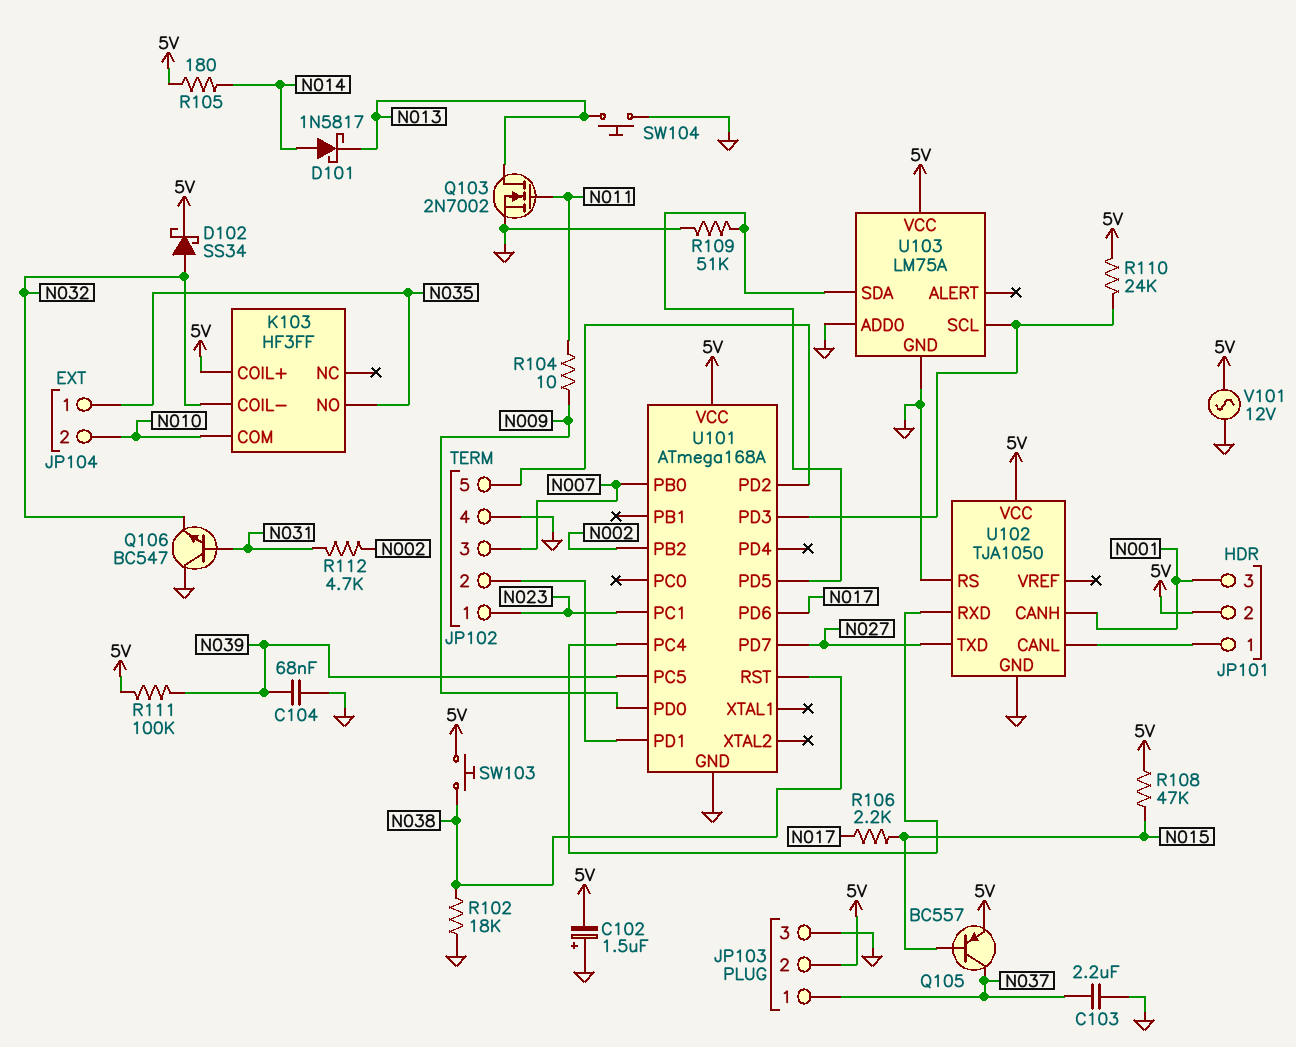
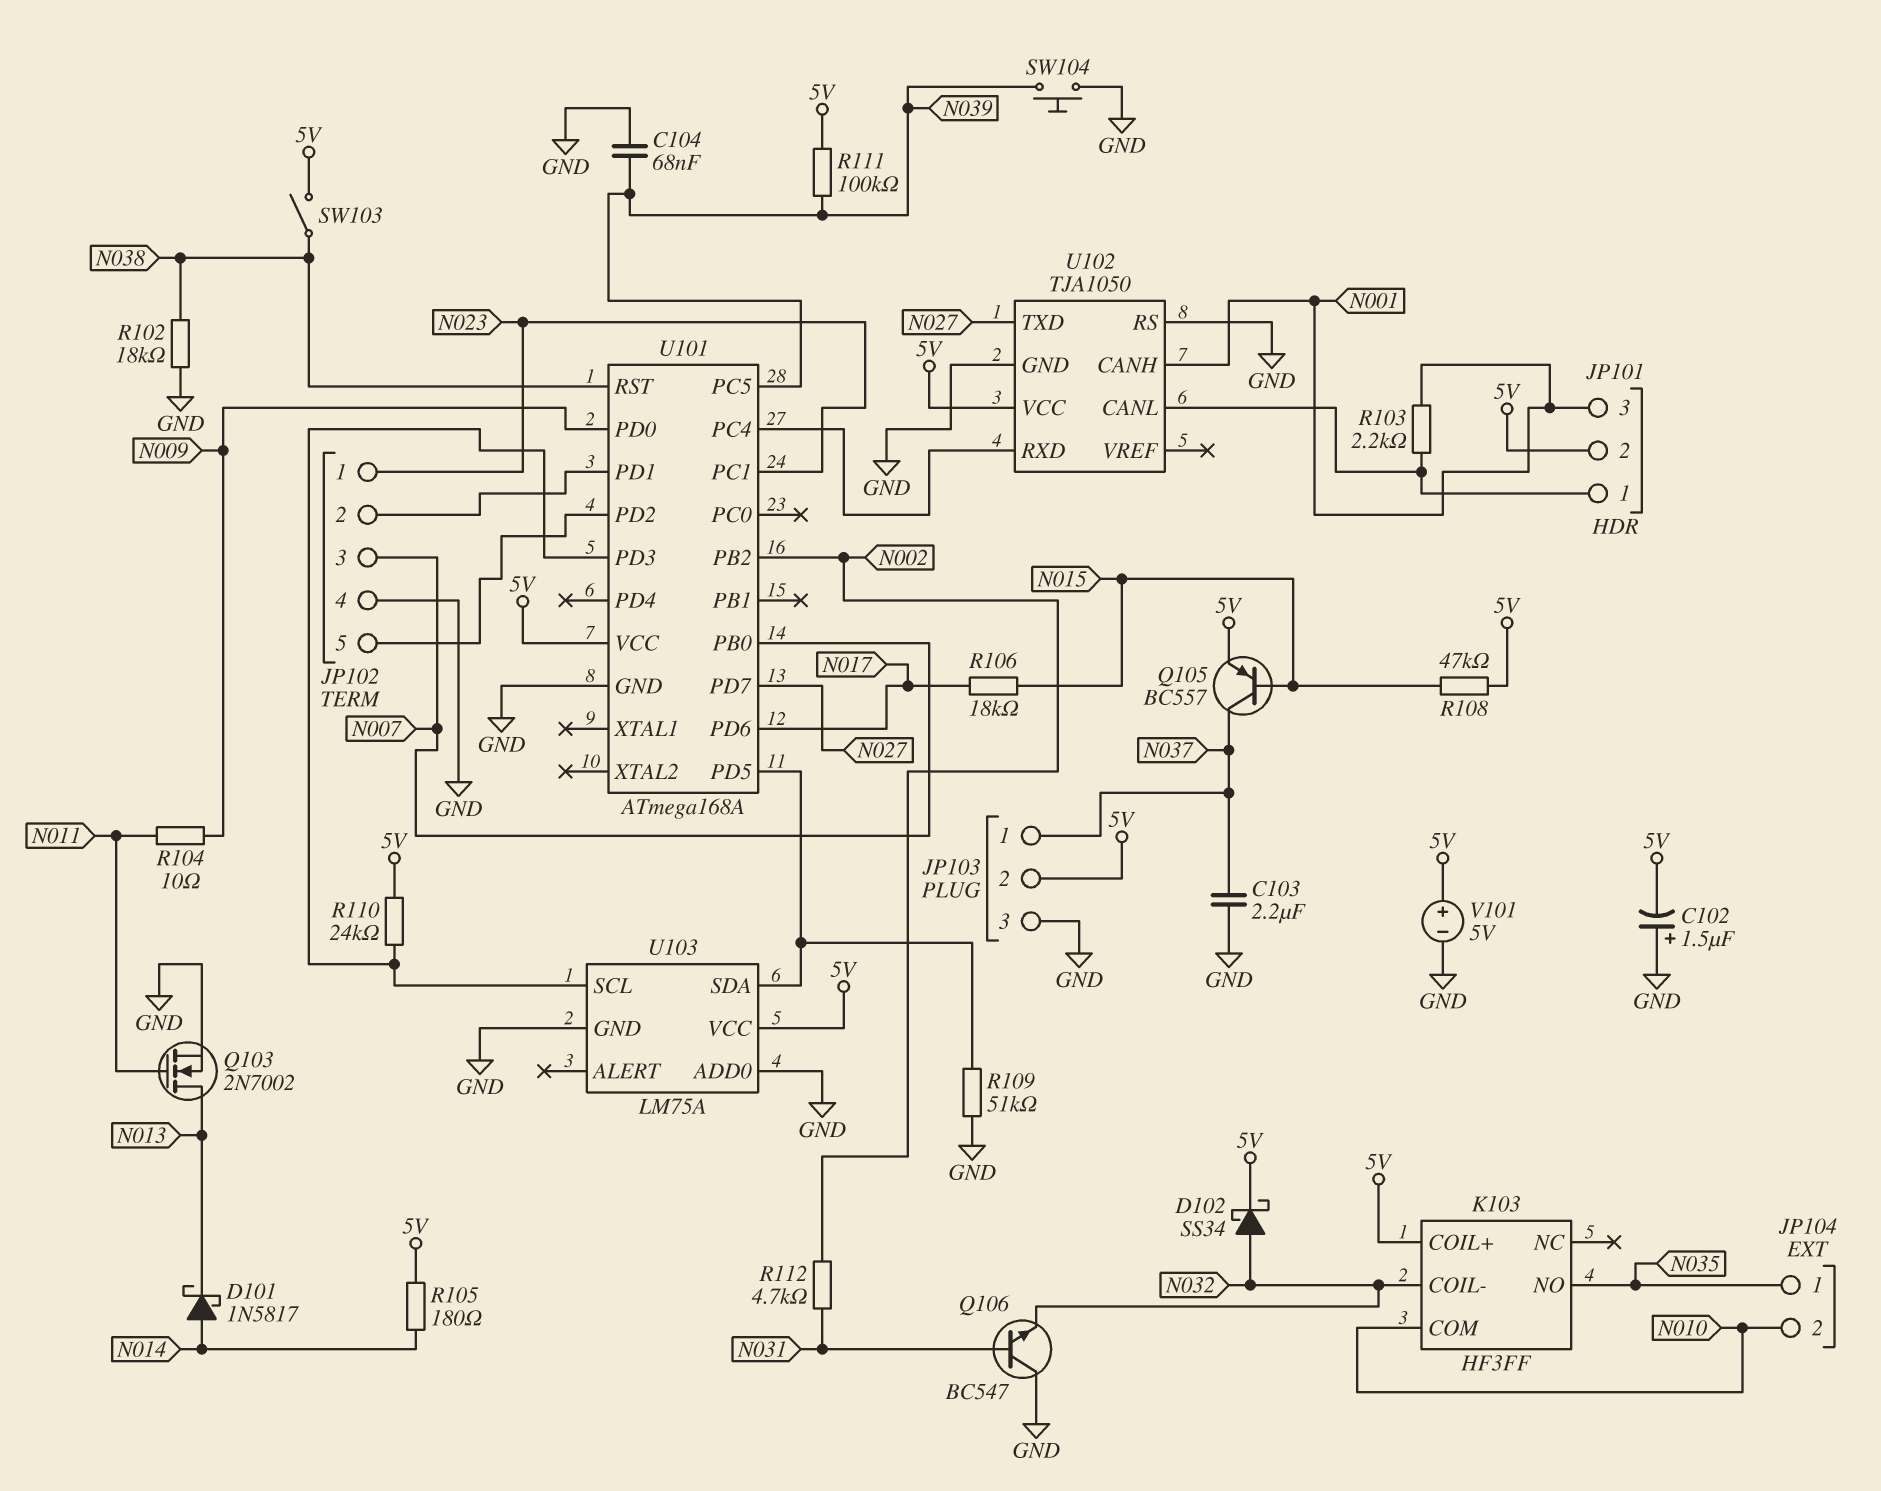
R103: none -> 2.2k (JP101/1, N001)
R106: 2.2k (N015, N017) -> 18k (N015, N017)
SW103: button (5V, N038) -> switch (5V, N038)
SW104: button (GND, N013) -> button (GND, N039)
V101: AC 12V (5V, GND) -> 5V (plus 5V, minus GND)

